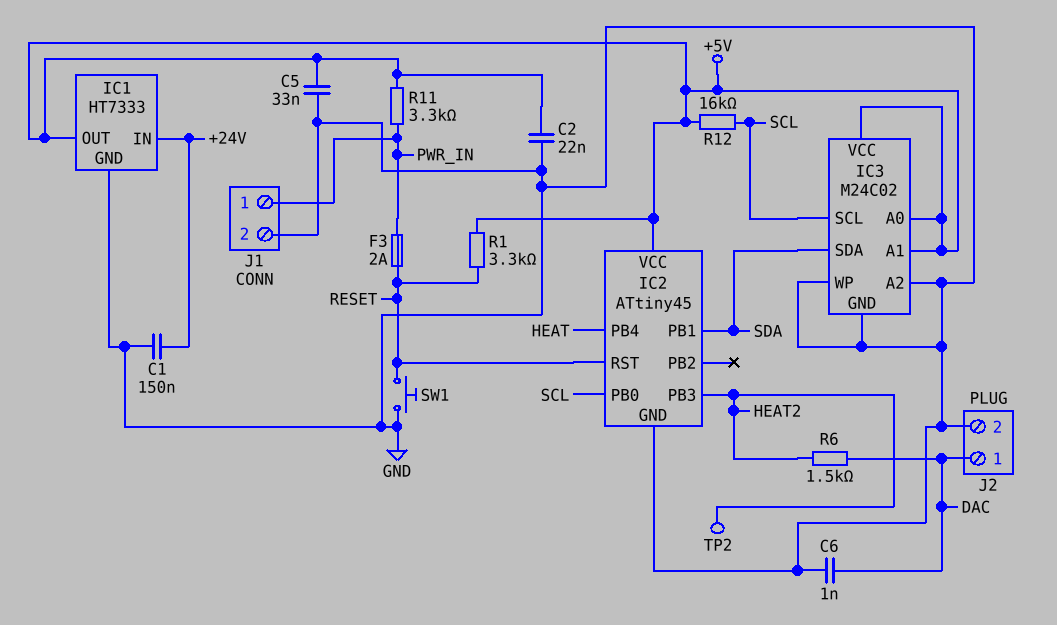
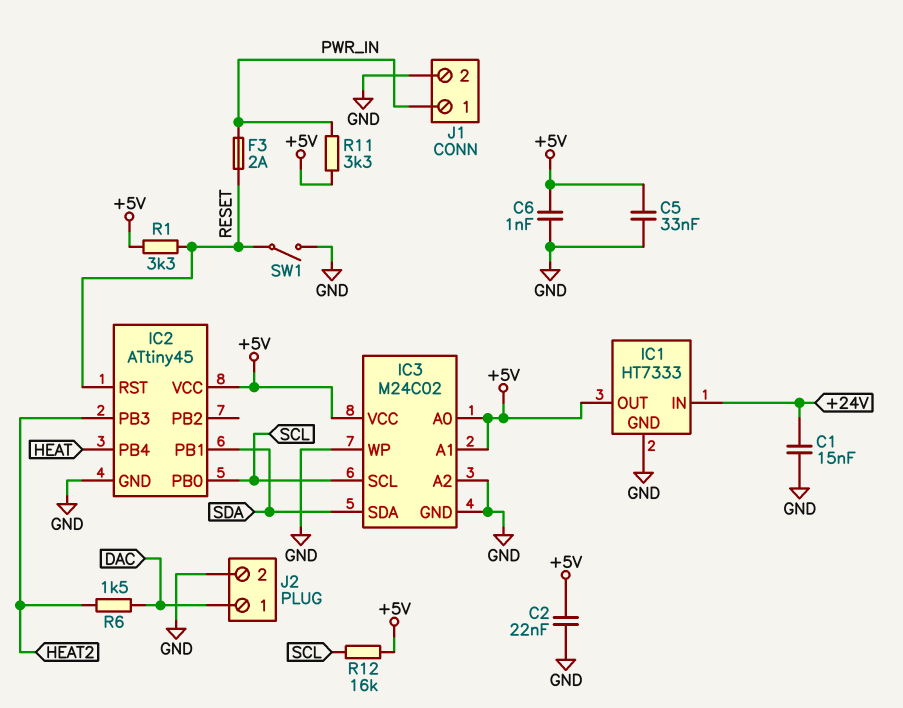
C1: 150nF (+24V, GND) -> 15nF (+24V, GND)
C6: 1nF (DAC, GND) -> 1nF (+5V, GND)
SW1: button (GND, RESET) -> switch (GND, RESET)
TP2: test point (HEAT2) -> none

